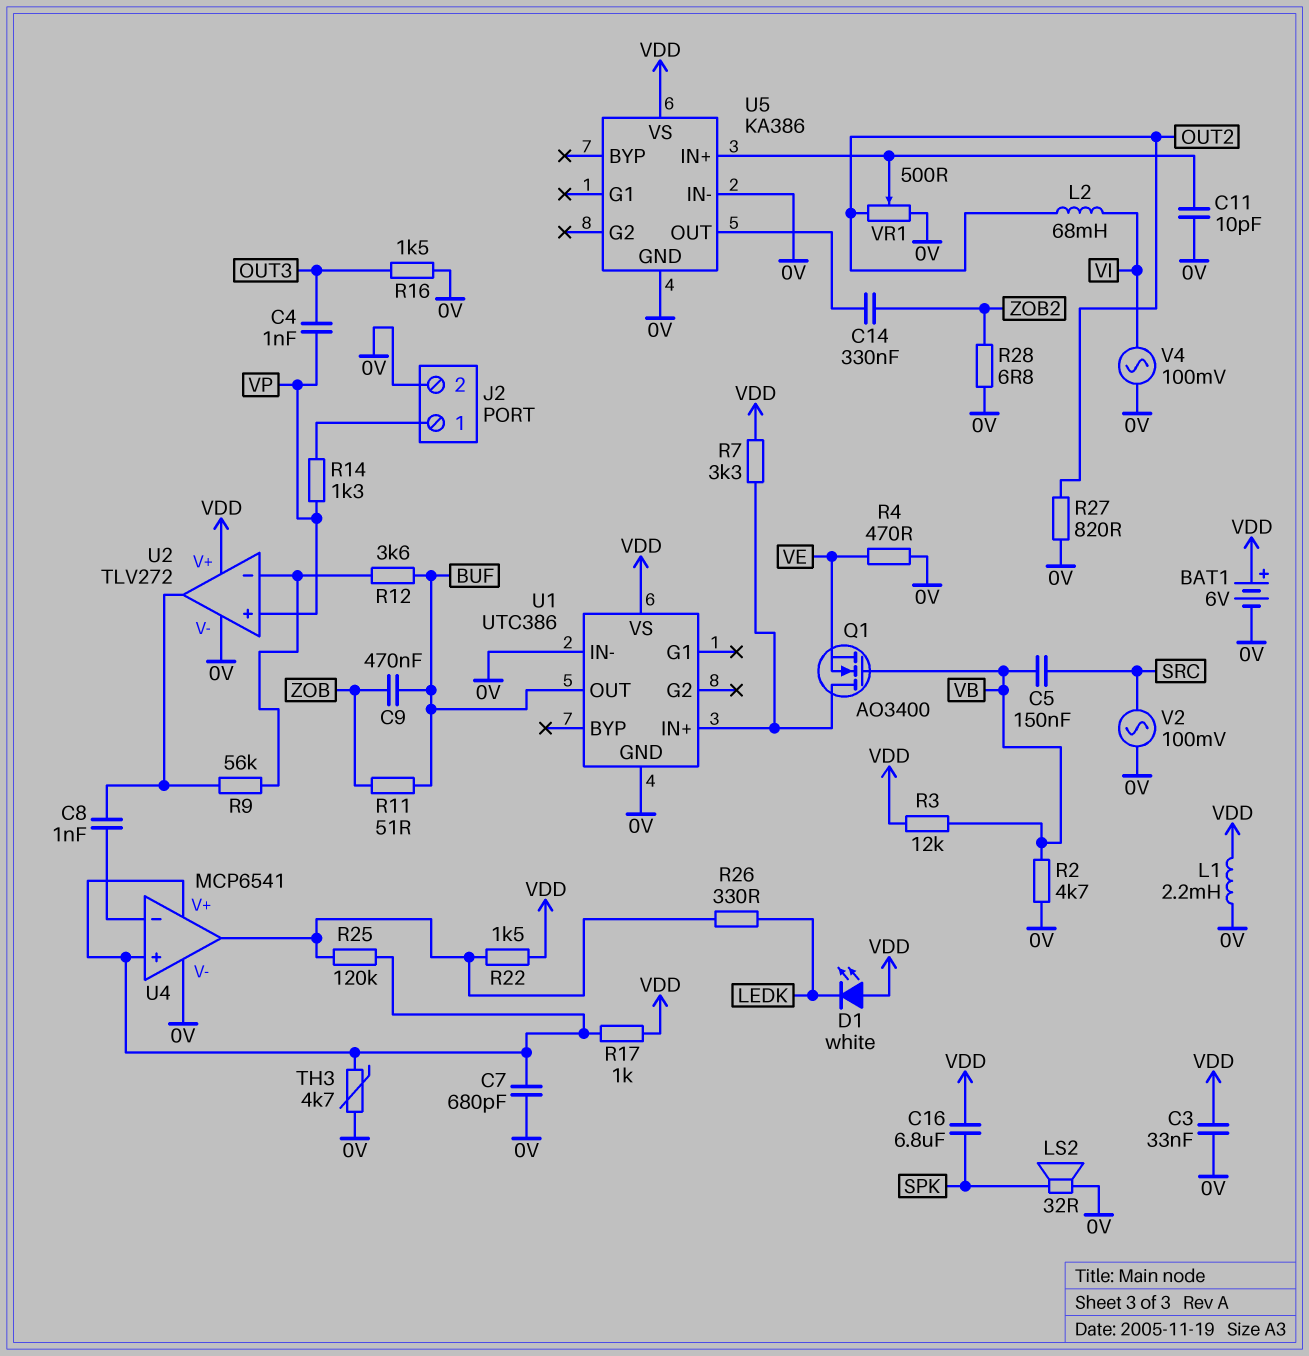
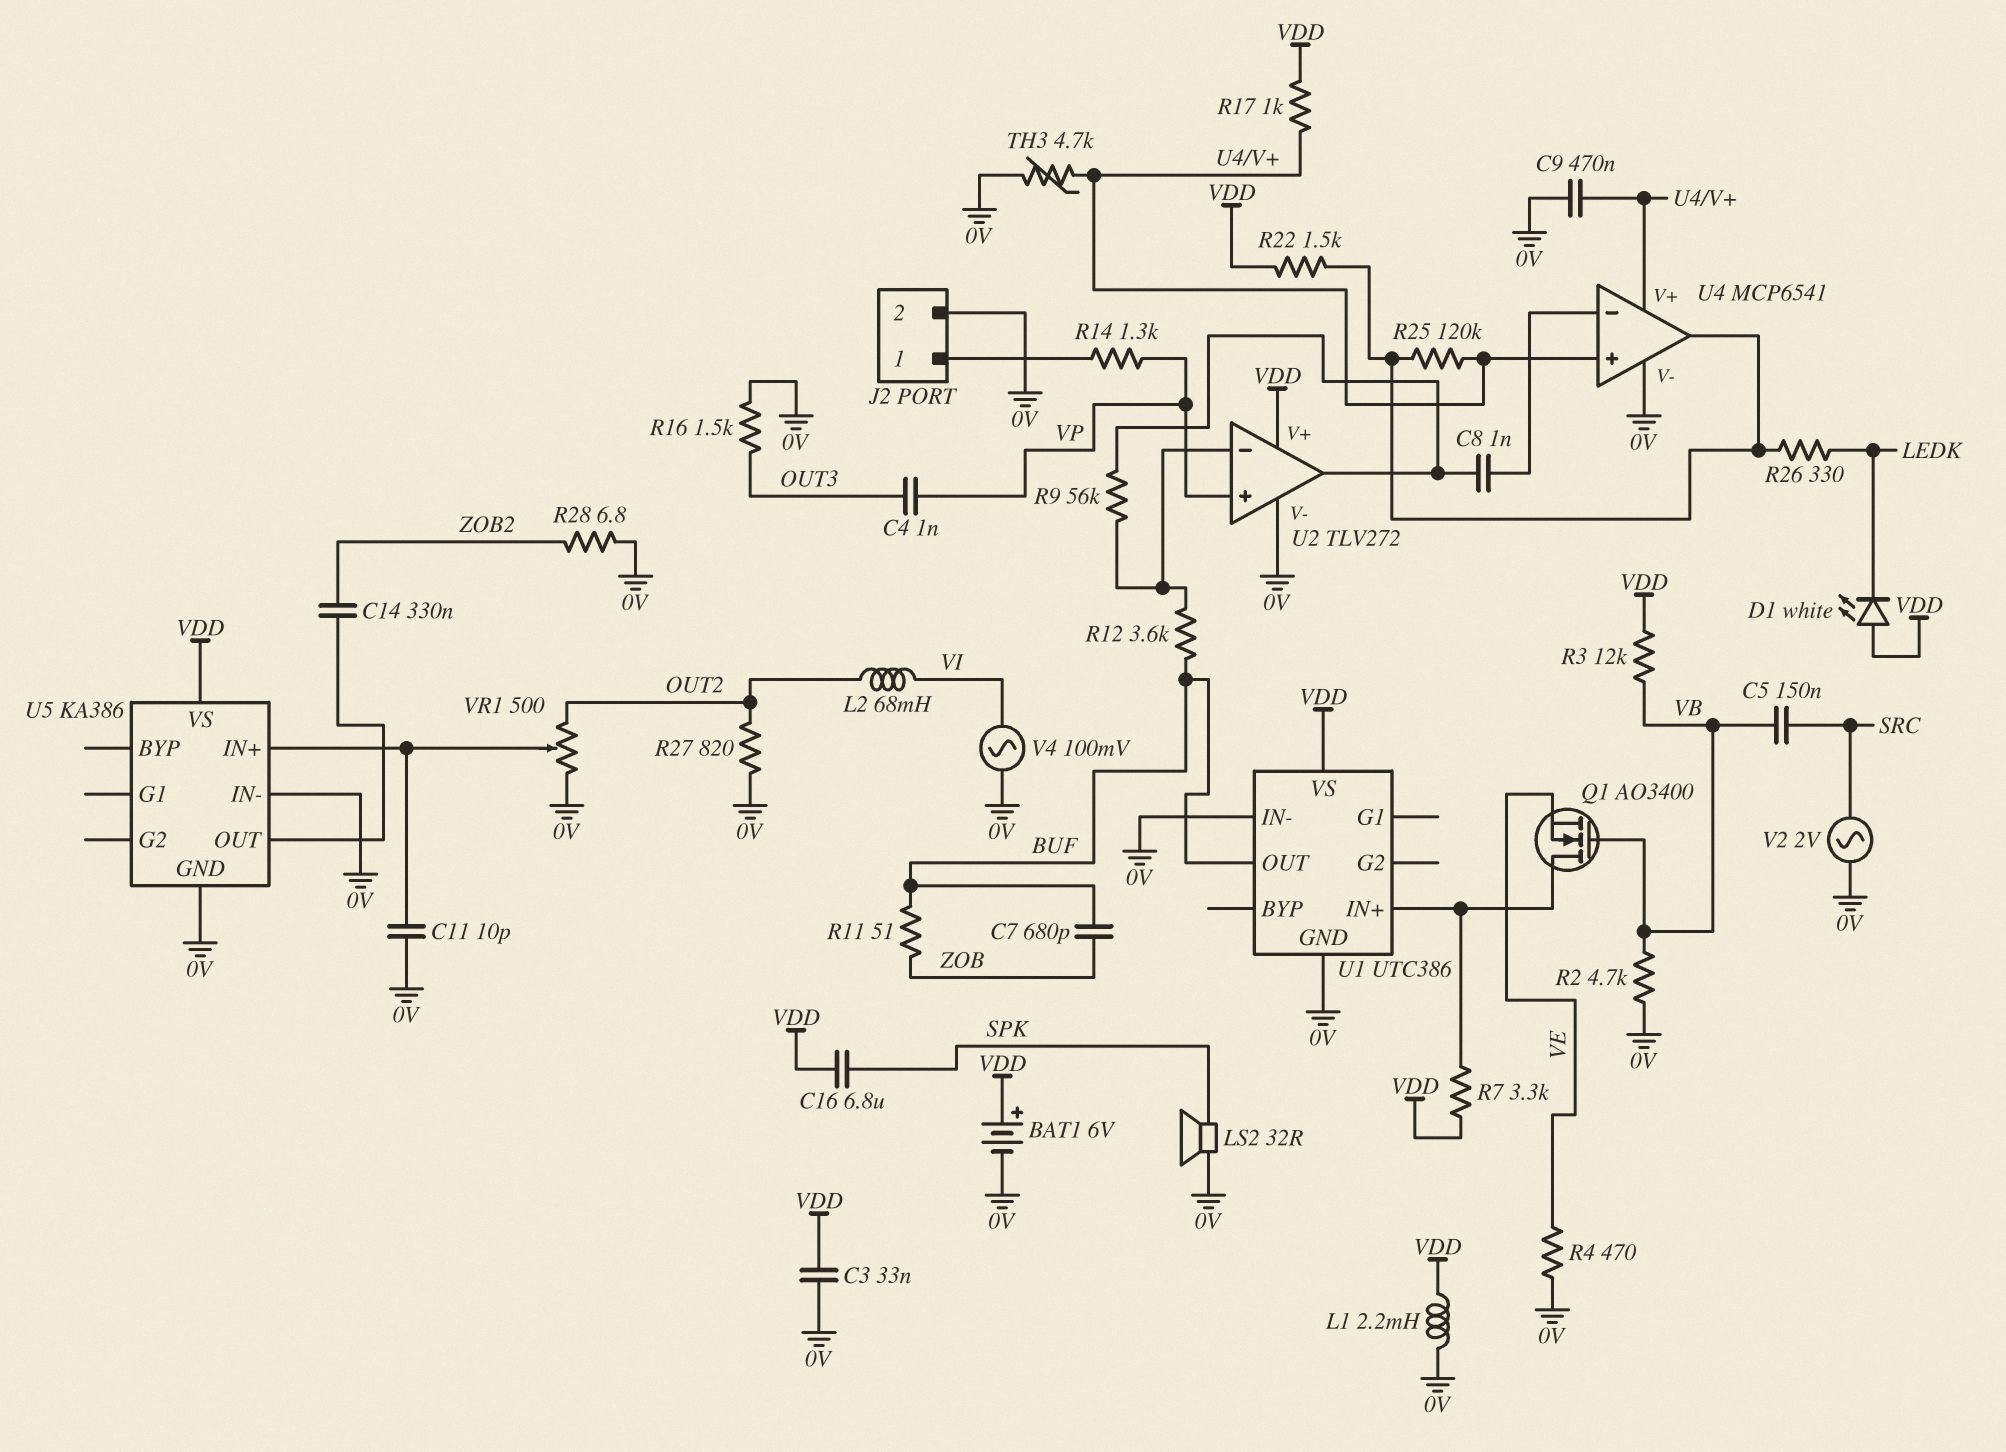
C7: 680pF (0V, U4/V+) -> 680pF (BUF, ZOB)
C9: 470nF (BUF, ZOB) -> 470nF (0V, U4/V+)
V2: AC 100mV (0V, SRC) -> AC 2V (0V, SRC)

